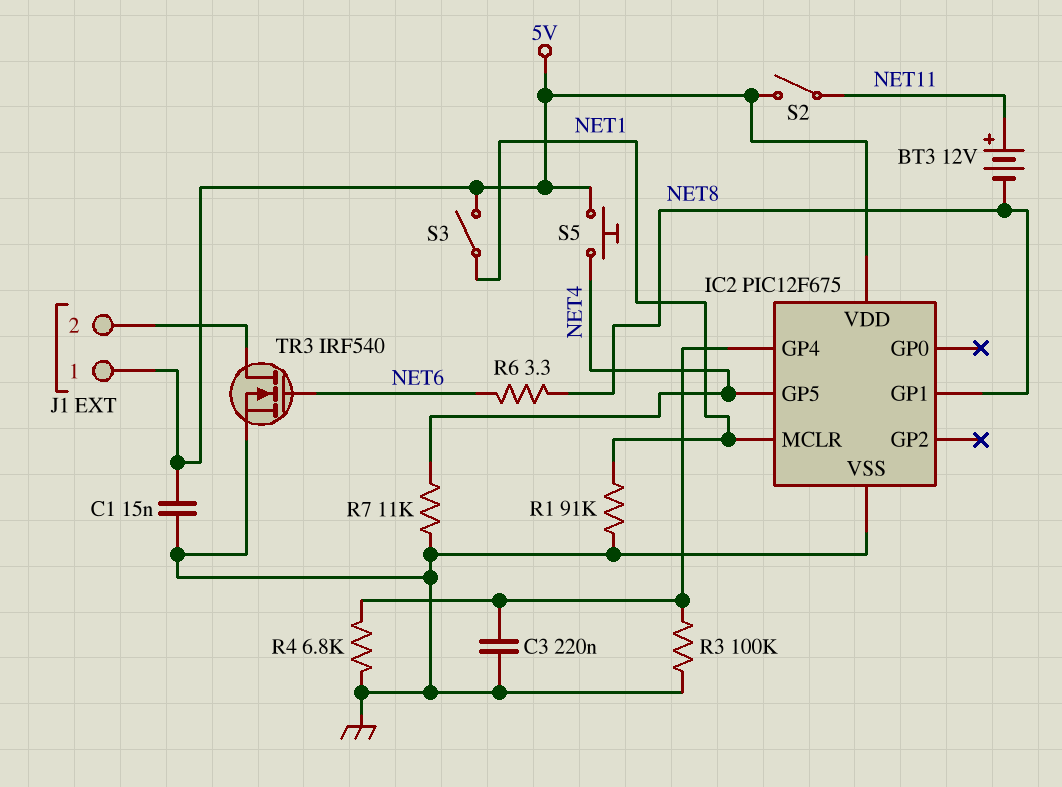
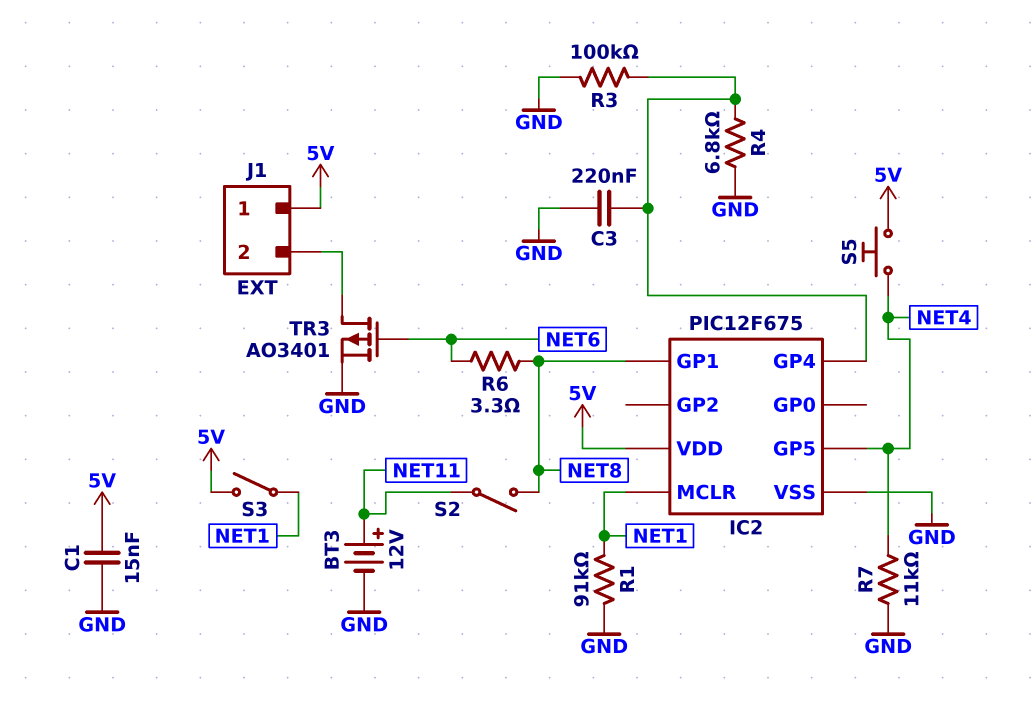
BT3: 12V (plus NET11, minus NET8) -> 12V (plus NET11, minus GND)
S2: switch (5V, NET11) -> switch (NET8, NET11)
TR3: NMOS IRF540 (G NET6, D J1/2, S GND) -> PMOS AO3401 (G NET6, D J1/2, S GND)

